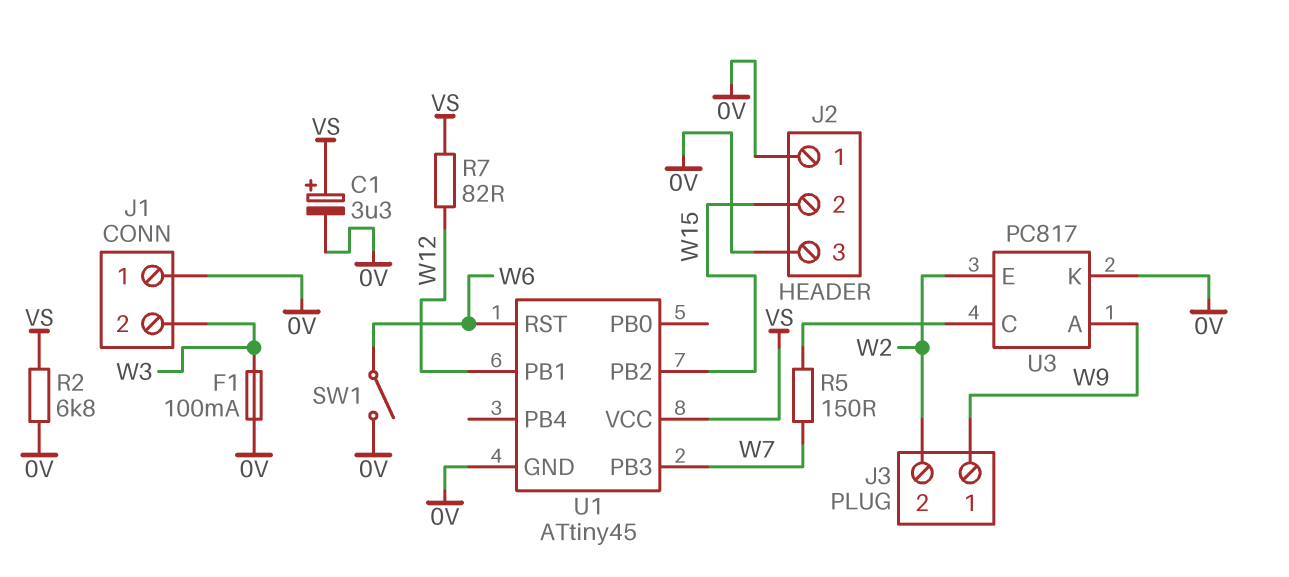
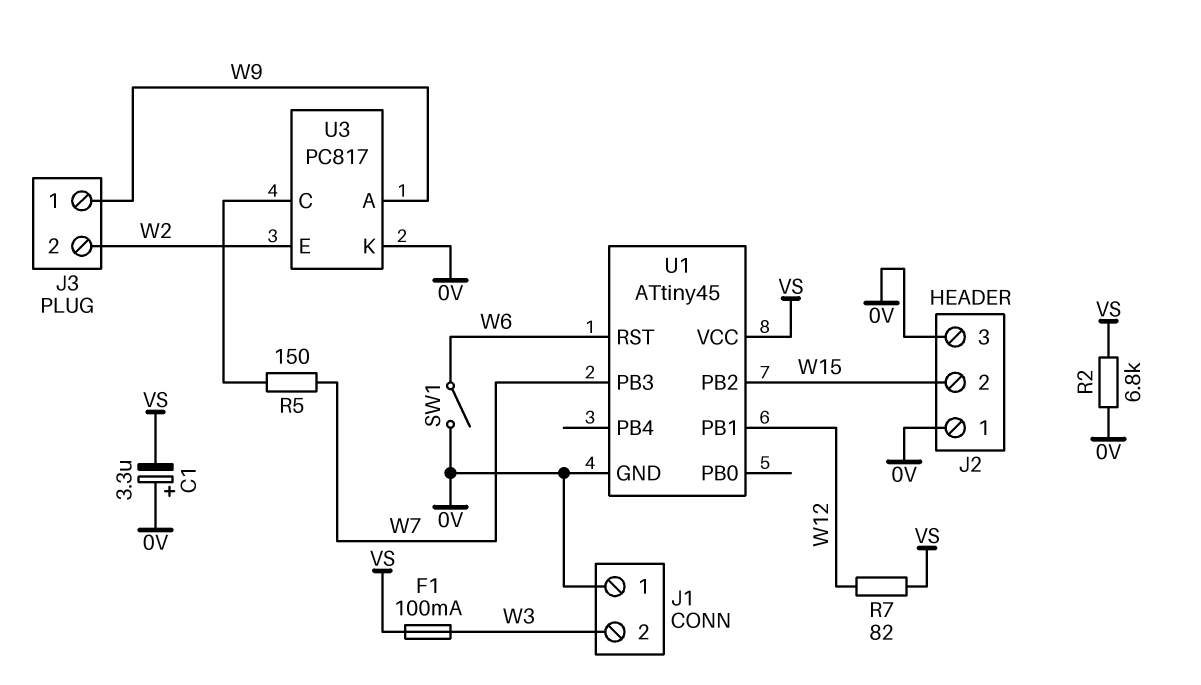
C1: 3.3uF (plus VS, minus 0V) -> 3.3uF (plus 0V, minus VS)
F1: 100mA (0V, W3) -> 100mA (VS, W3)

